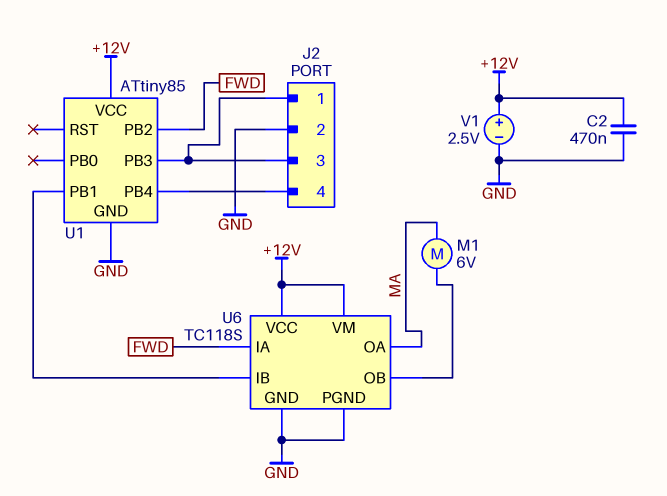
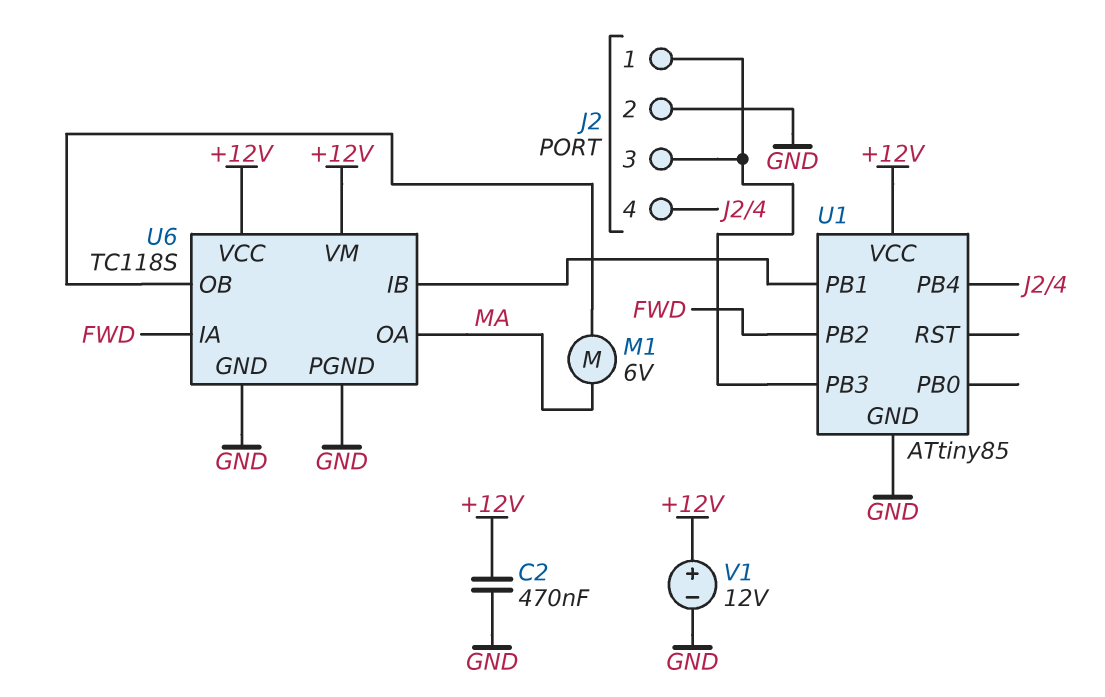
V1: 2.5V (plus +12V, minus GND) -> 12V (plus +12V, minus GND)

